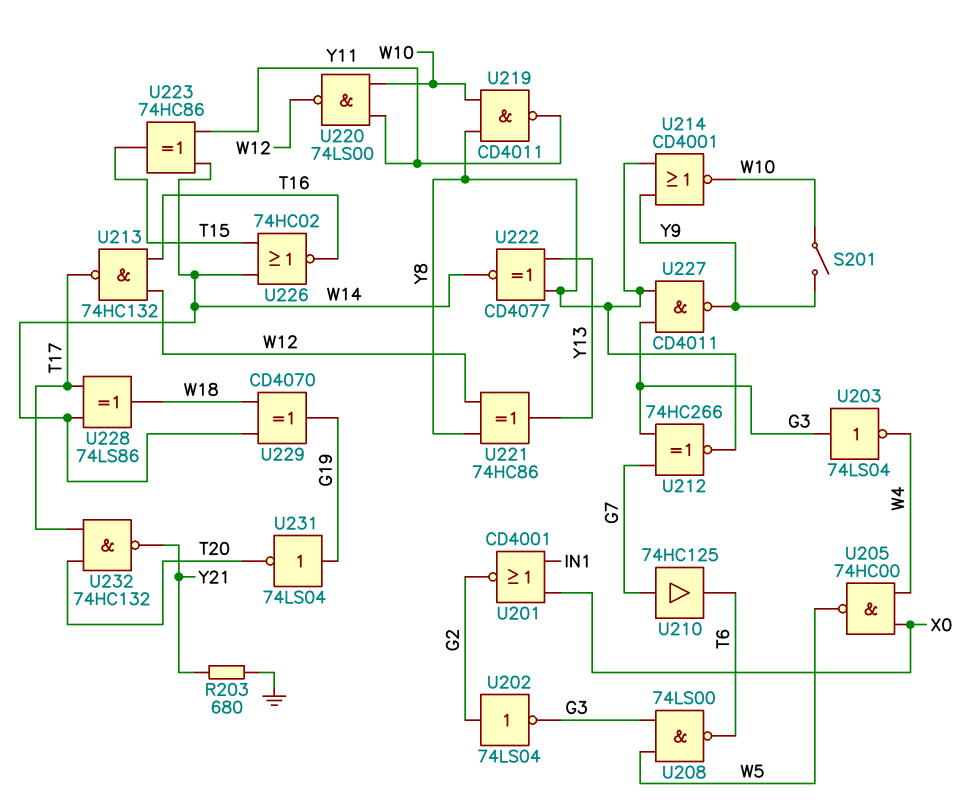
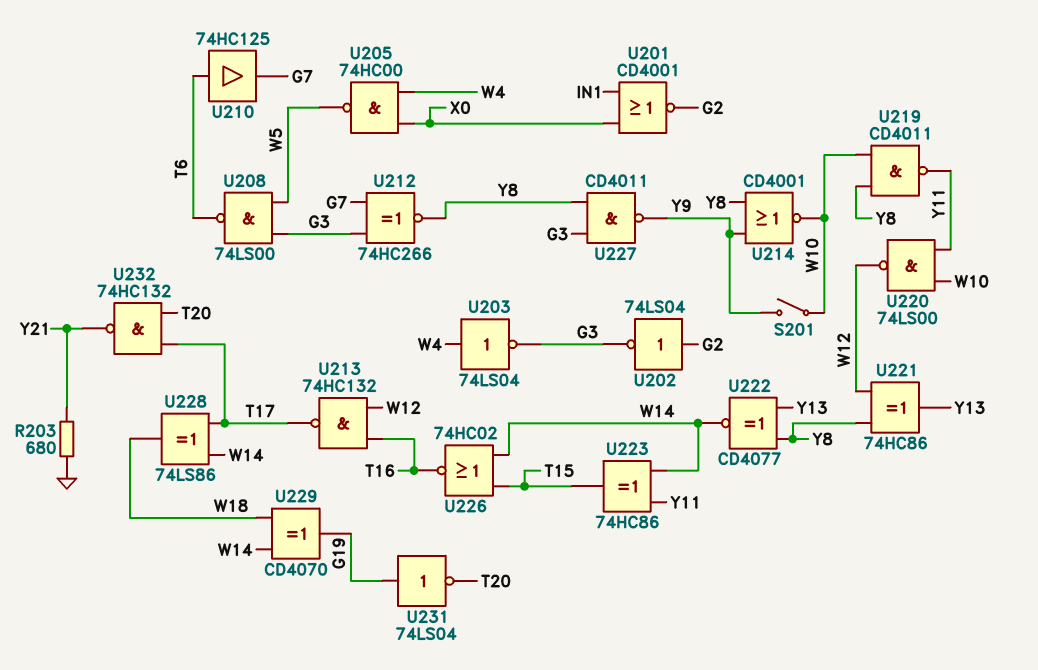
U203: NOT 74LS04 (in G3, out W4) -> NOT 74LS04 (in W4, out G3)
U210: buffer 74HC125 (in G7, out T6) -> buffer 74HC125 (in T6, out G7)

